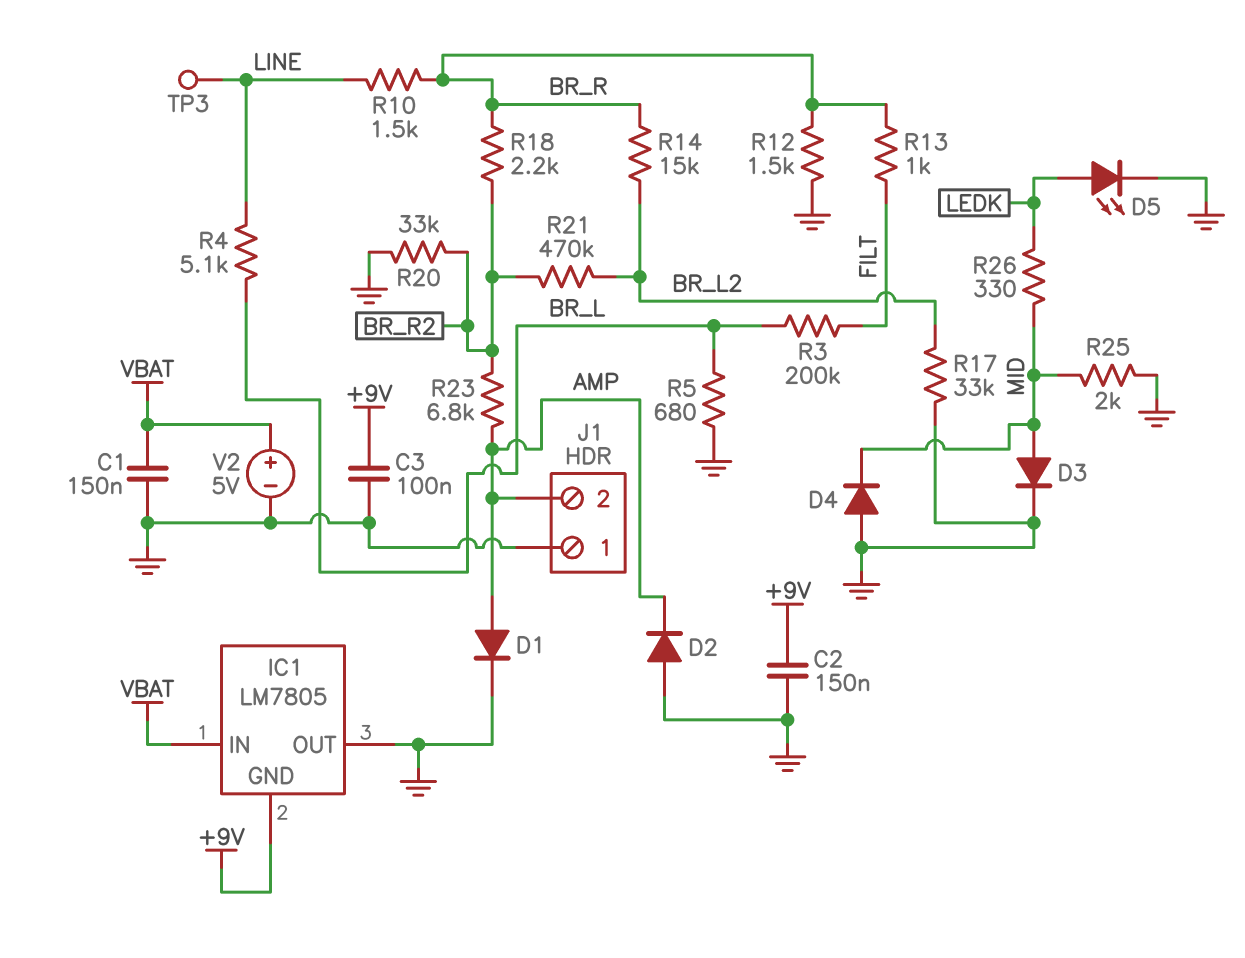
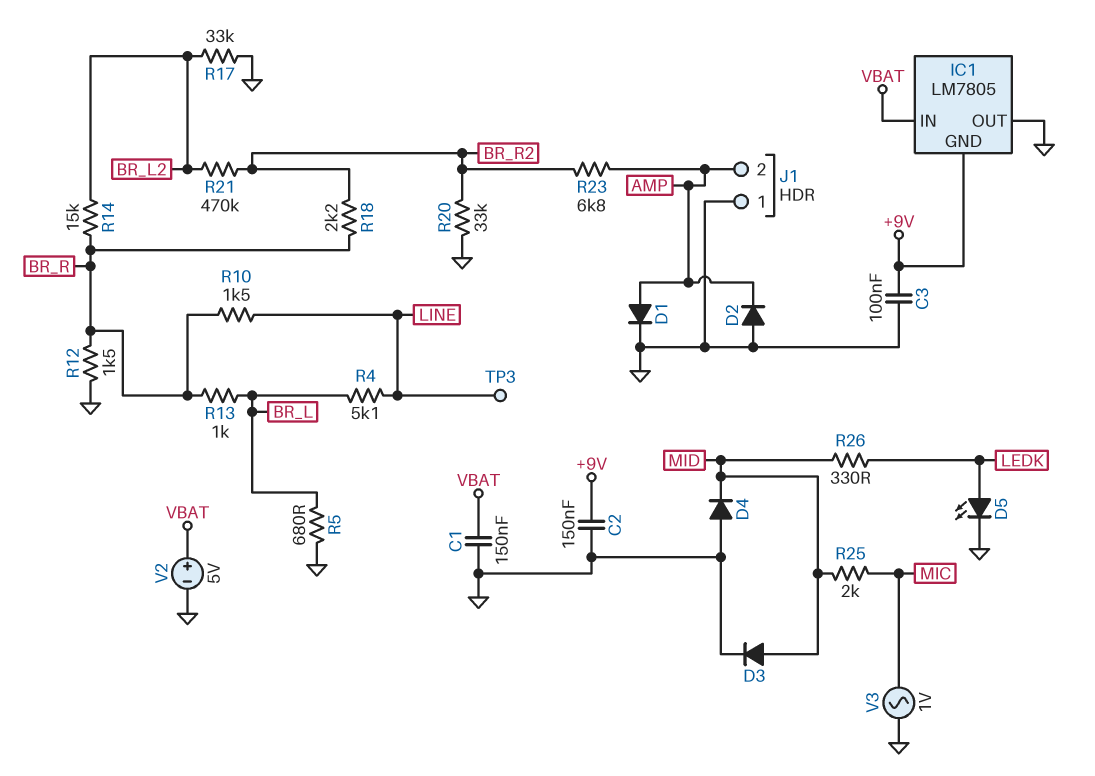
R3: 200k (BR_L, FILT) -> none
R13: 1k (BR_R, FILT) -> 1k (BR_L, BR_R)
R25: 2k (GND, MID) -> 2k (MIC, MID)
V3: none -> AC 1V (GND, MIC)

